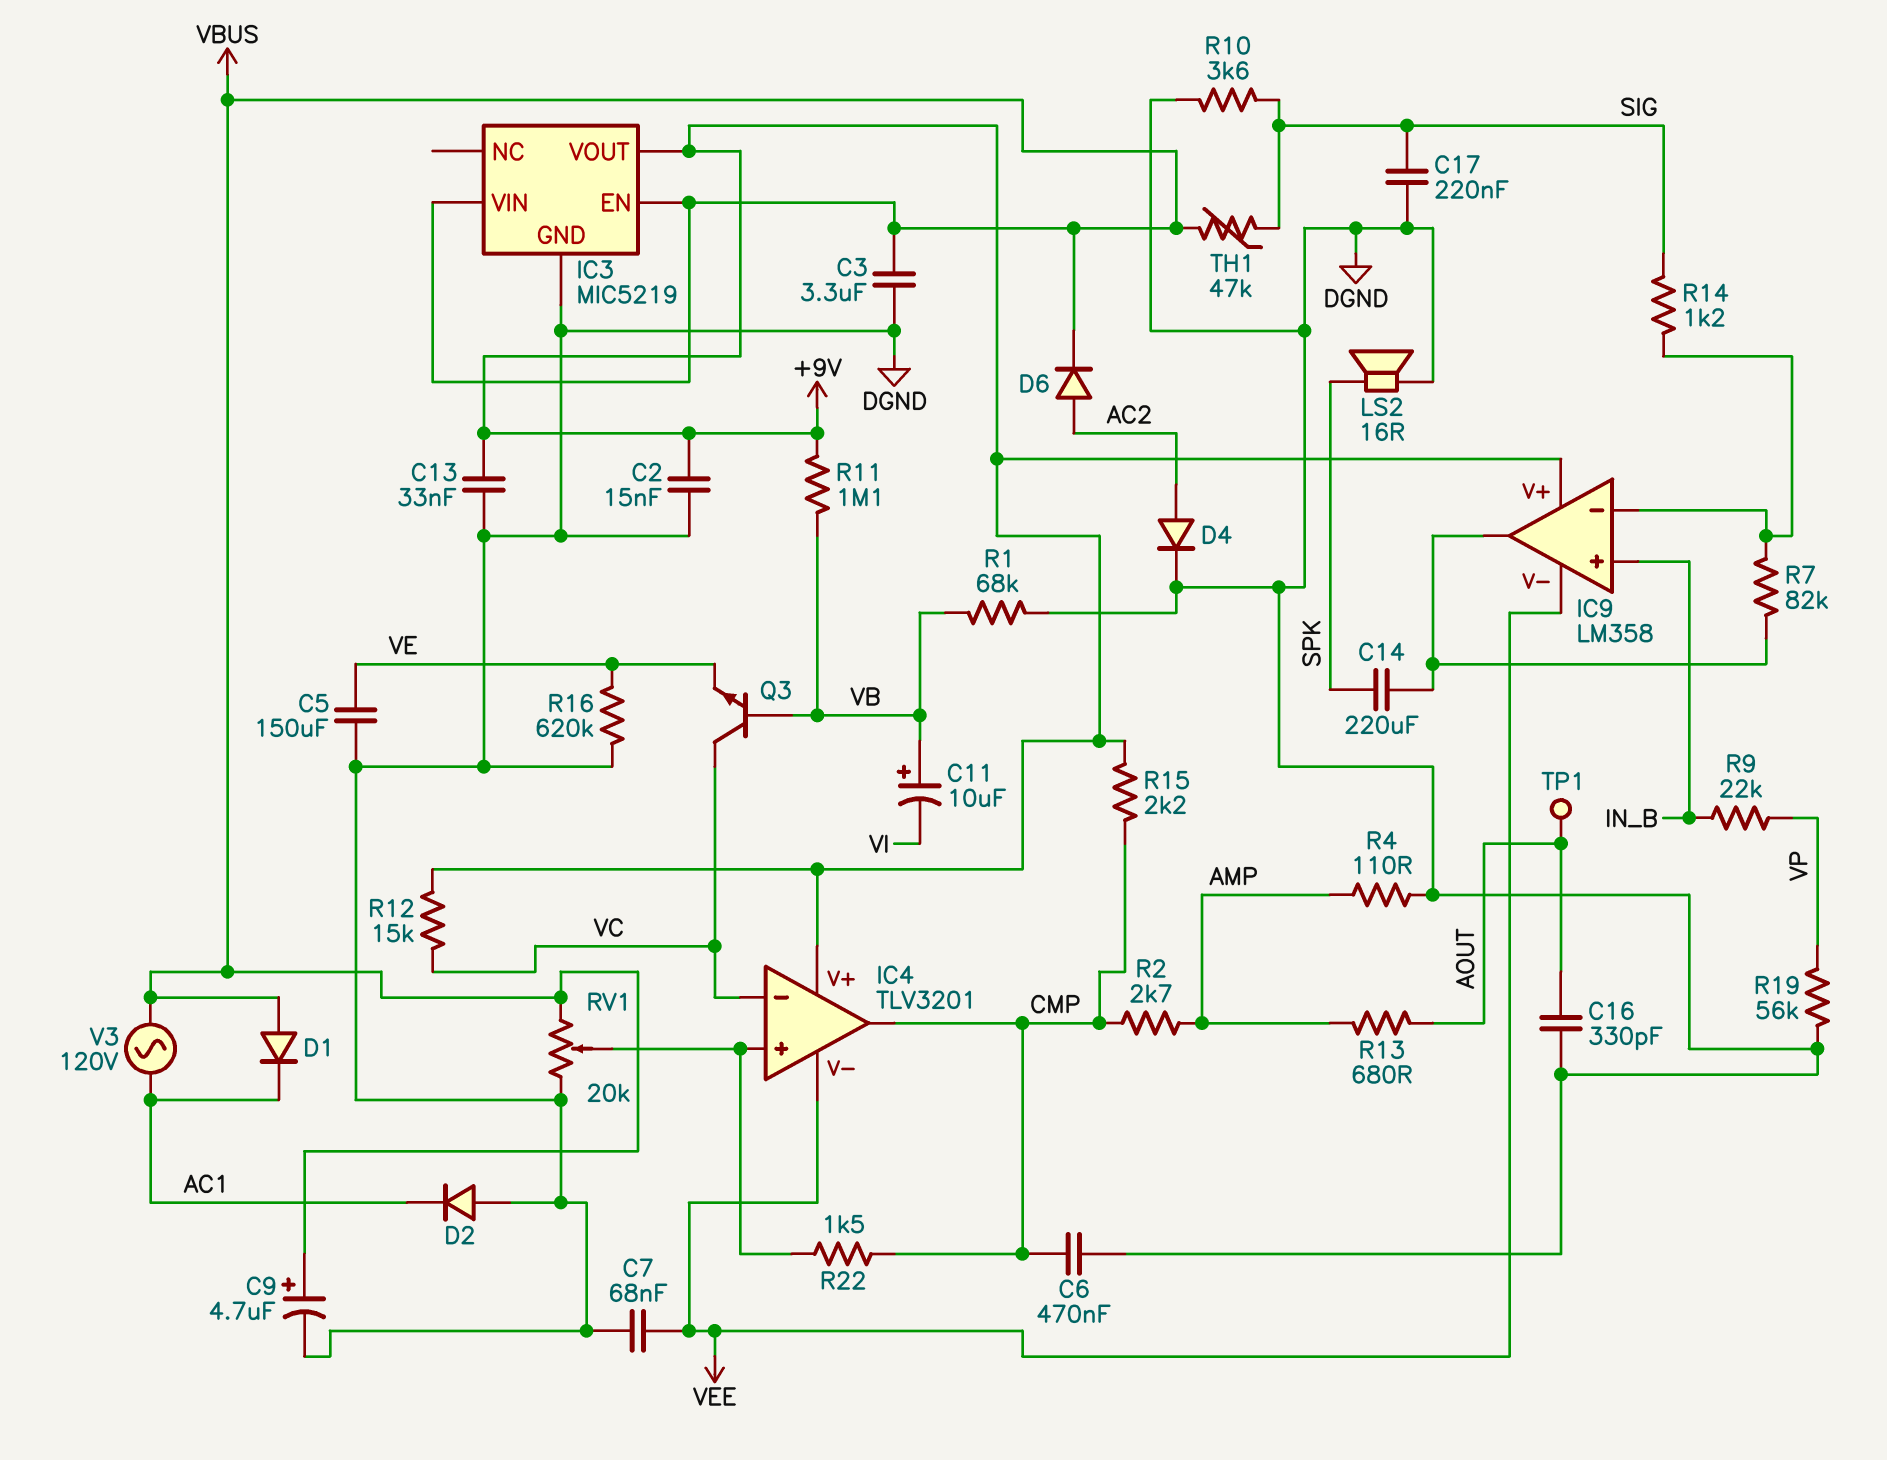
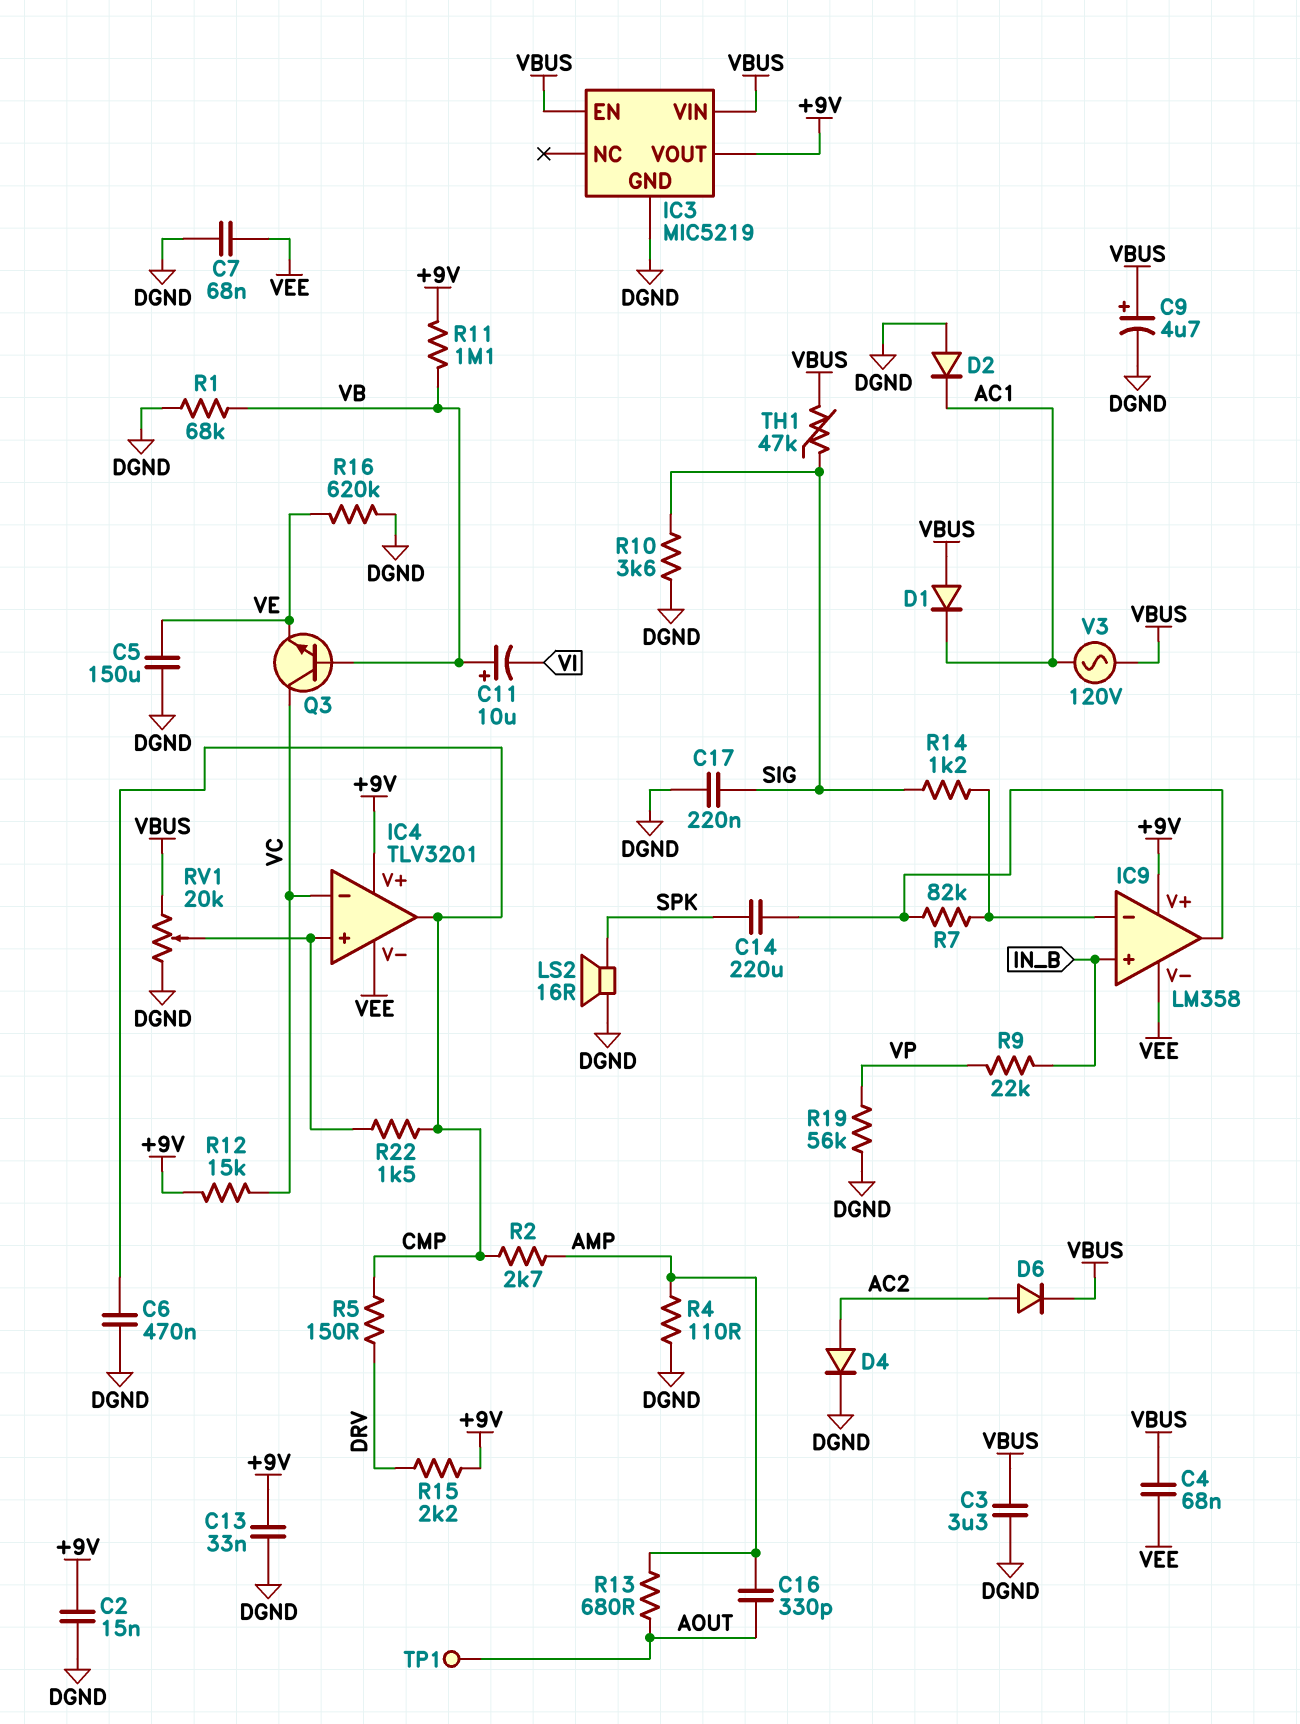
C4: none -> 68nF (VBUS, VEE)
C16: 330pF (AOUT, DGND) -> 330pF (AMP, AOUT)
R5: none -> 150 (CMP, DRV)
R15: 2.2k (+9V, CMP) -> 2.2k (+9V, DRV)

